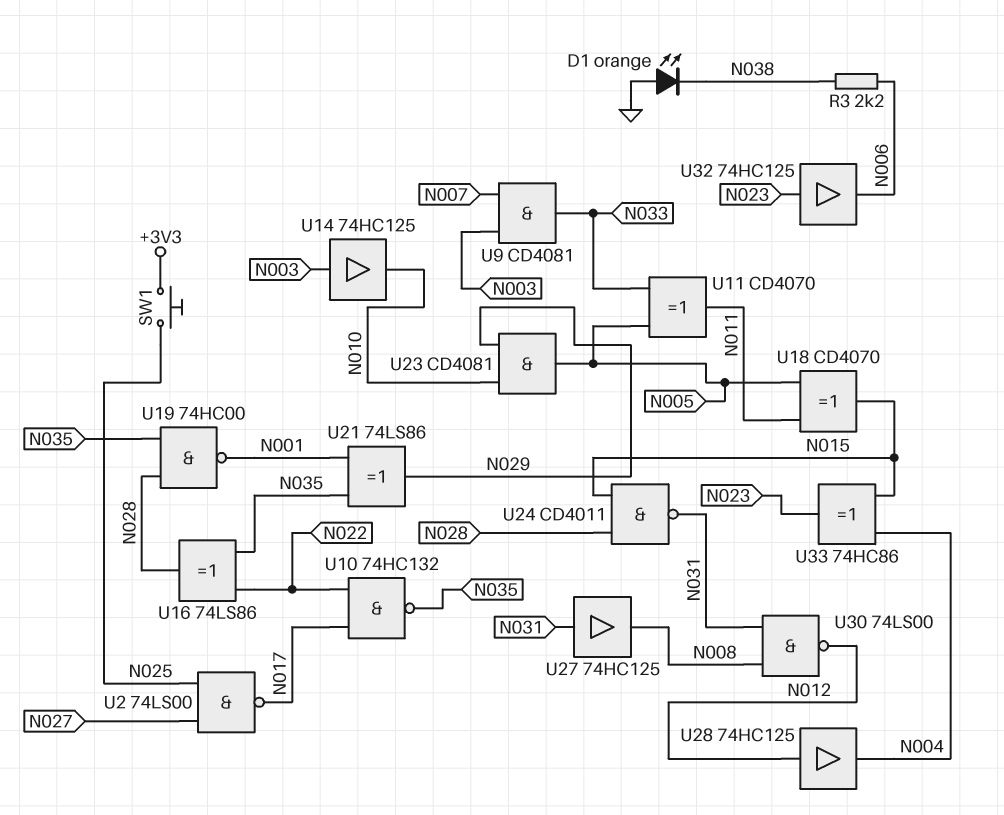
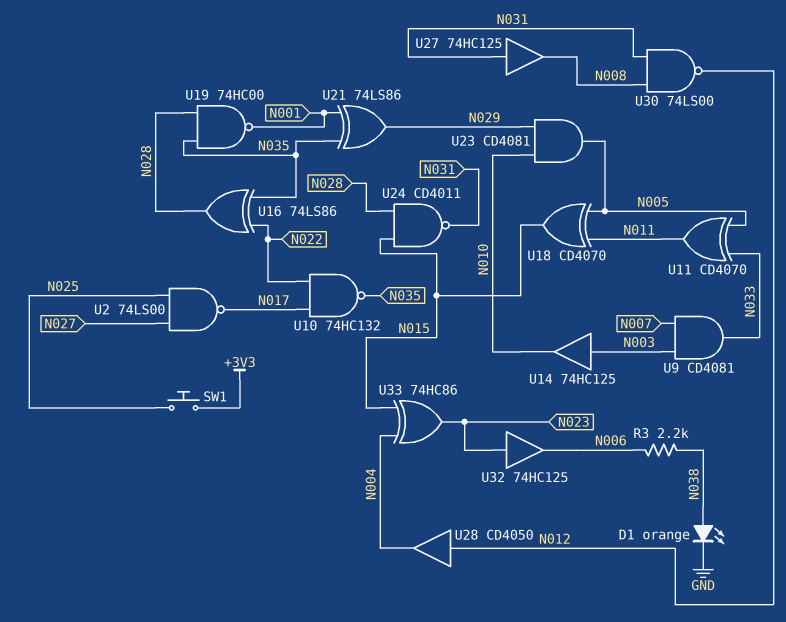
D1: LED orange (A GND, K N038) -> LED orange (A N038, K GND)
U28: buffer 74HC125 (in N012, out N004) -> buffer CD4050 (in N012, out N004)

